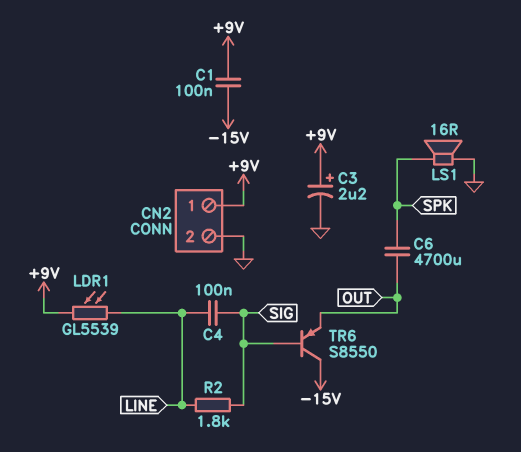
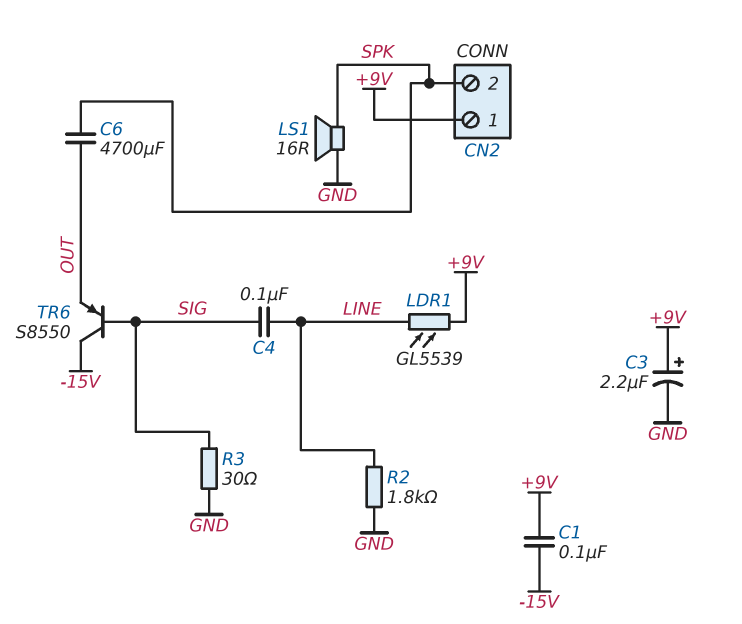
CN2 pin 2: GND -> SPK
R2: 1.8k (LINE, SIG) -> 1.8k (GND, LINE)
R3: none -> 30 (GND, SIG)

